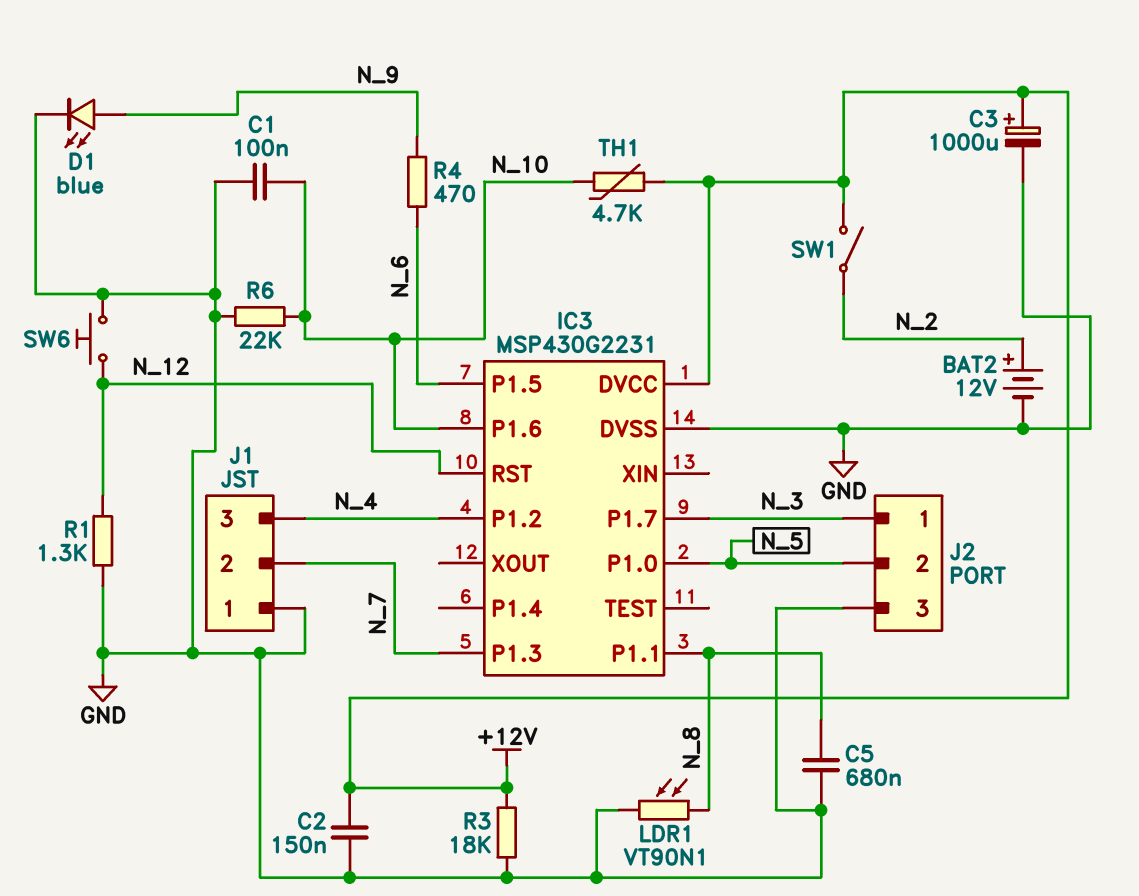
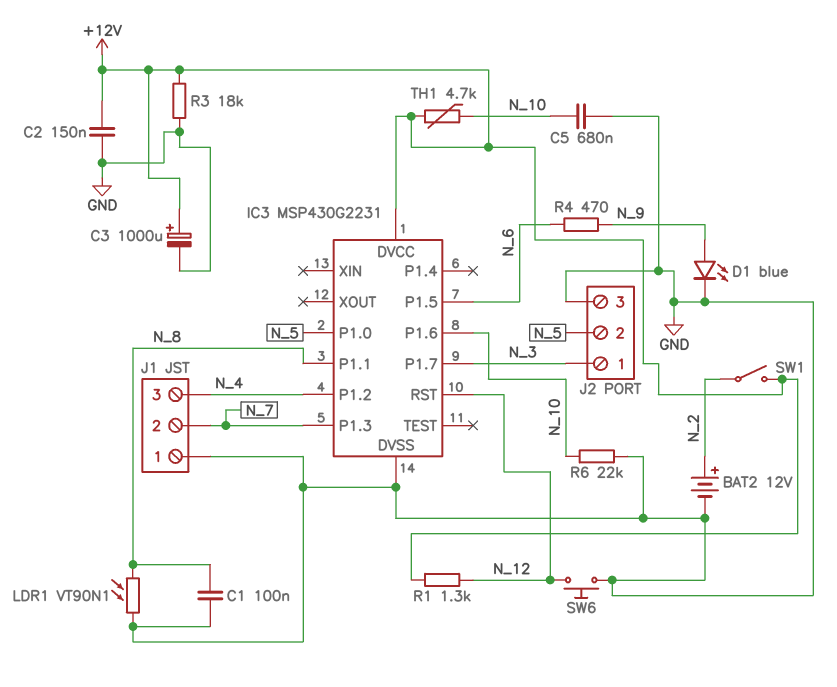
C1: 100nF (GND, N_10) -> 100nF (GND, N_8)
C5: 680nF (GND, N_8) -> 680nF (GND, N_10)
R1: 1.3k (GND, N_12) -> 1.3k (+12V, N_12)

